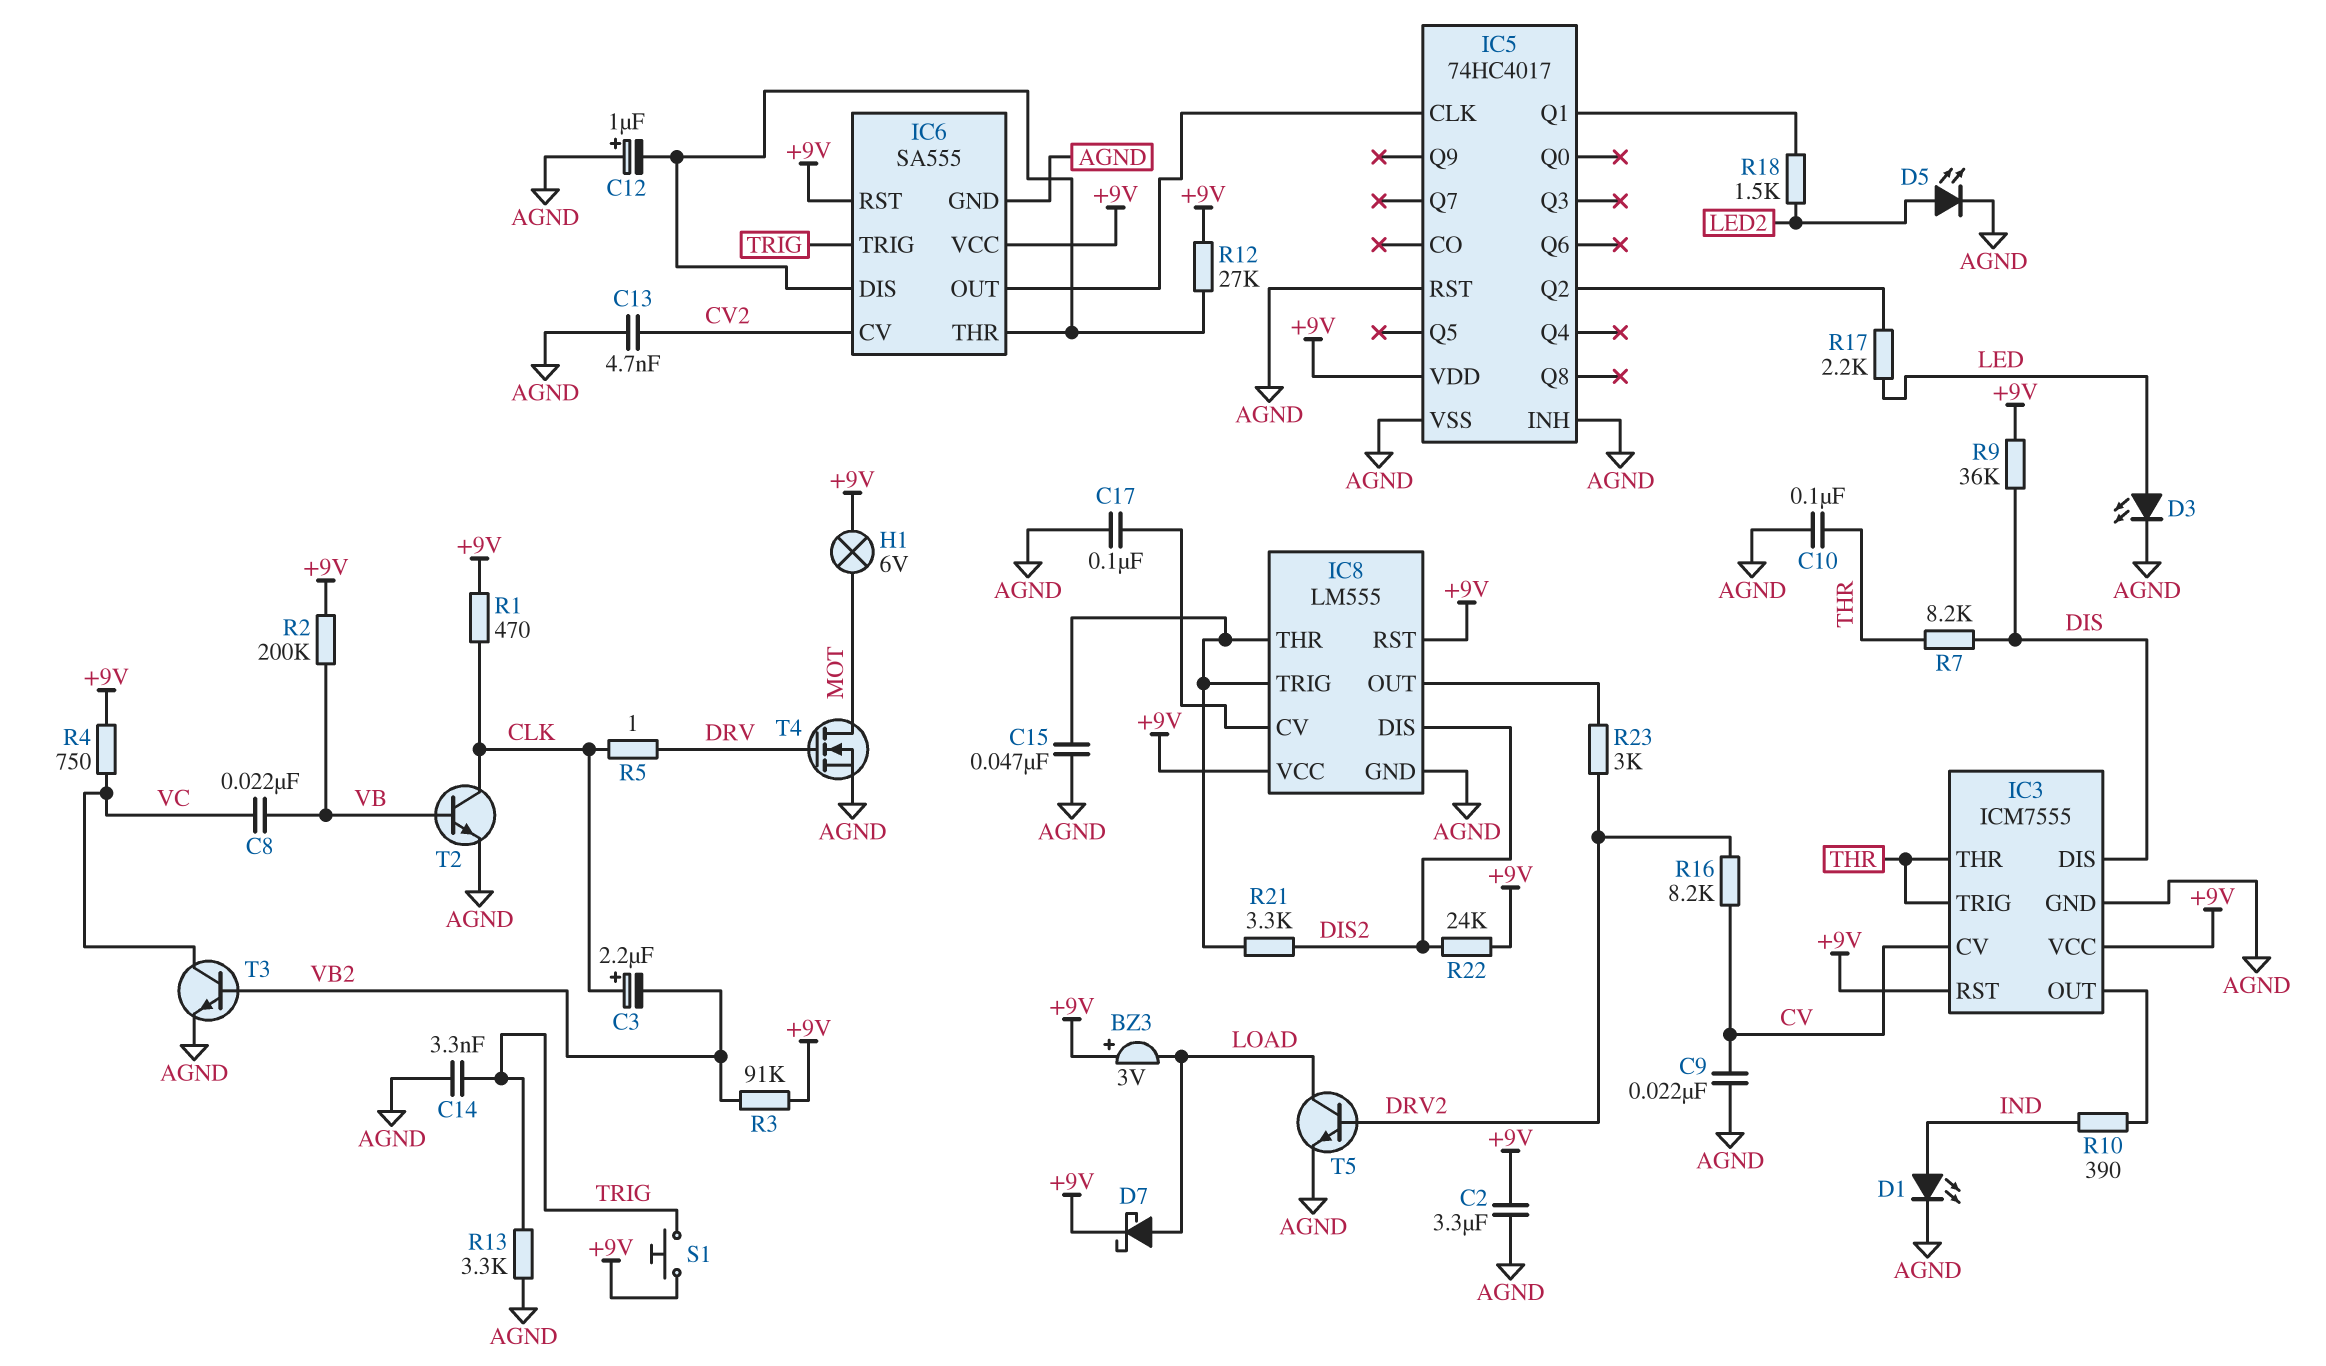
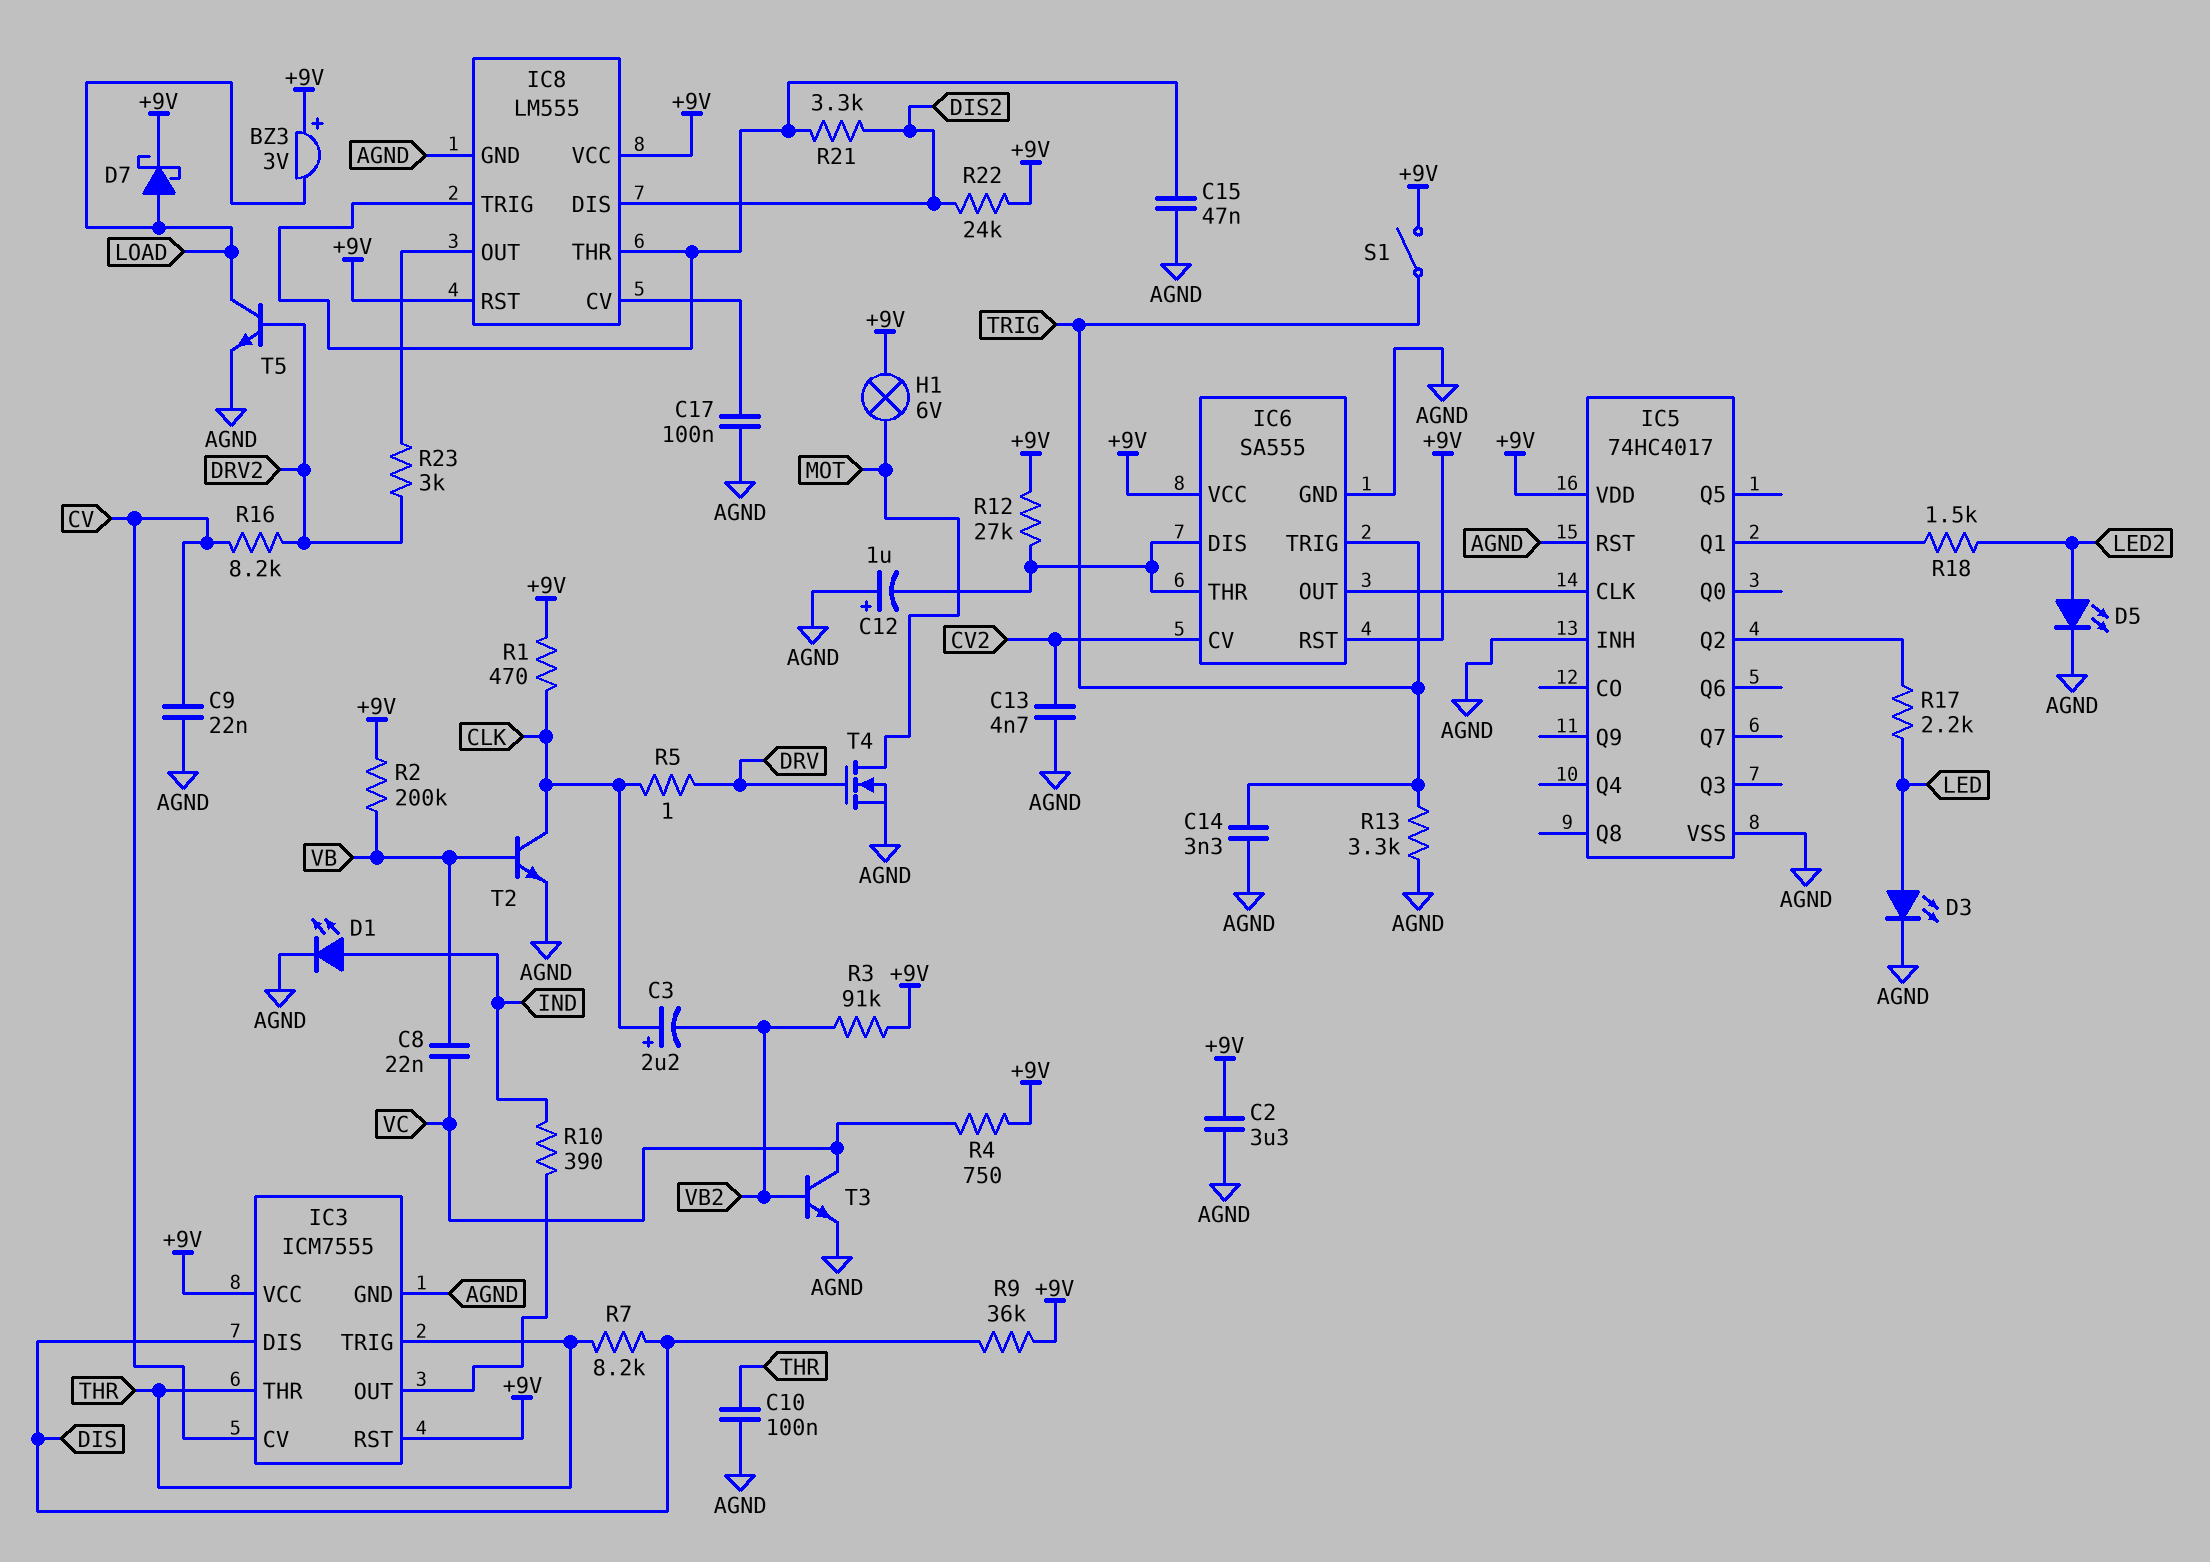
S1: button (+9V, TRIG) -> switch (+9V, TRIG)

